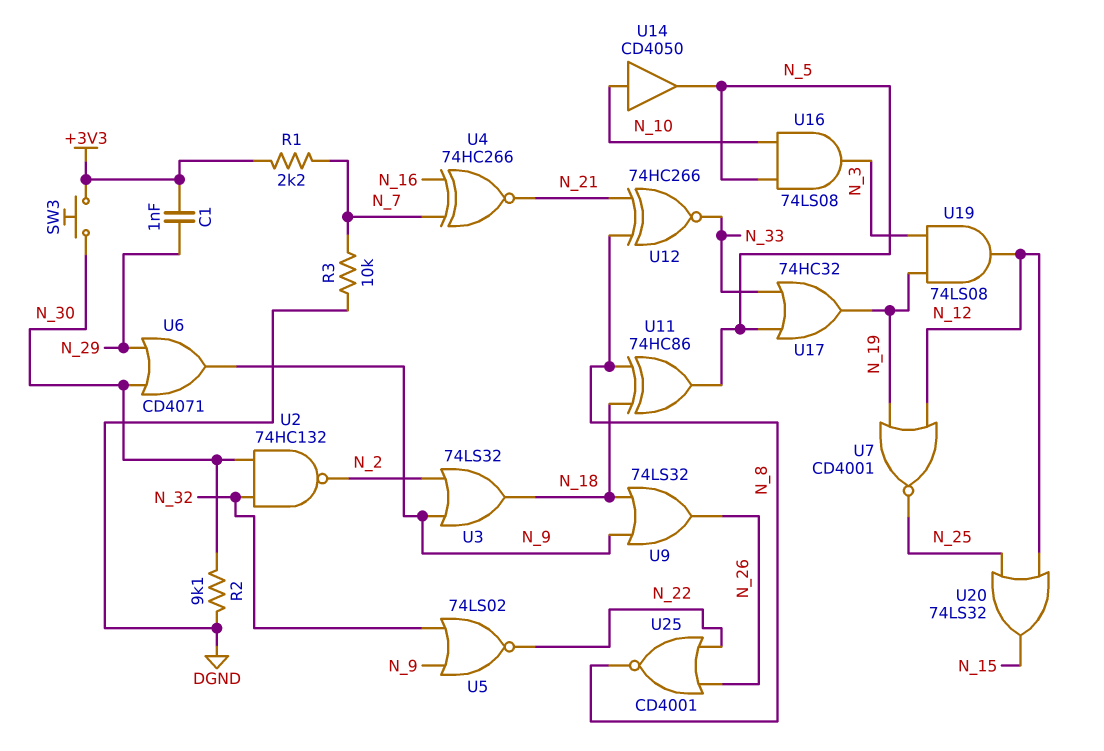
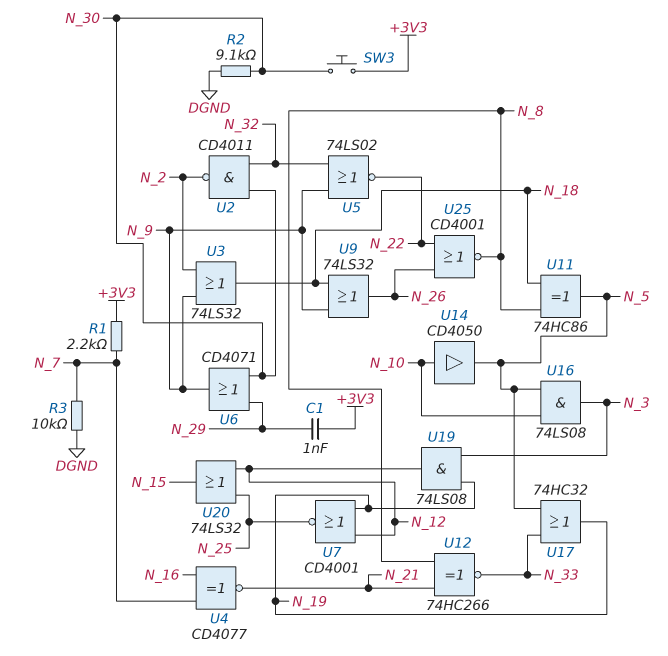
U2: NAND 74HC132 (in N_30, in N_32, out N_2) -> NAND CD4011 (in N_30, in N_32, out N_2)
U4: XNOR 74HC266 (in N_7, in N_16, out N_21) -> XNOR CD4077 (in N_7, in N_16, out N_21)

